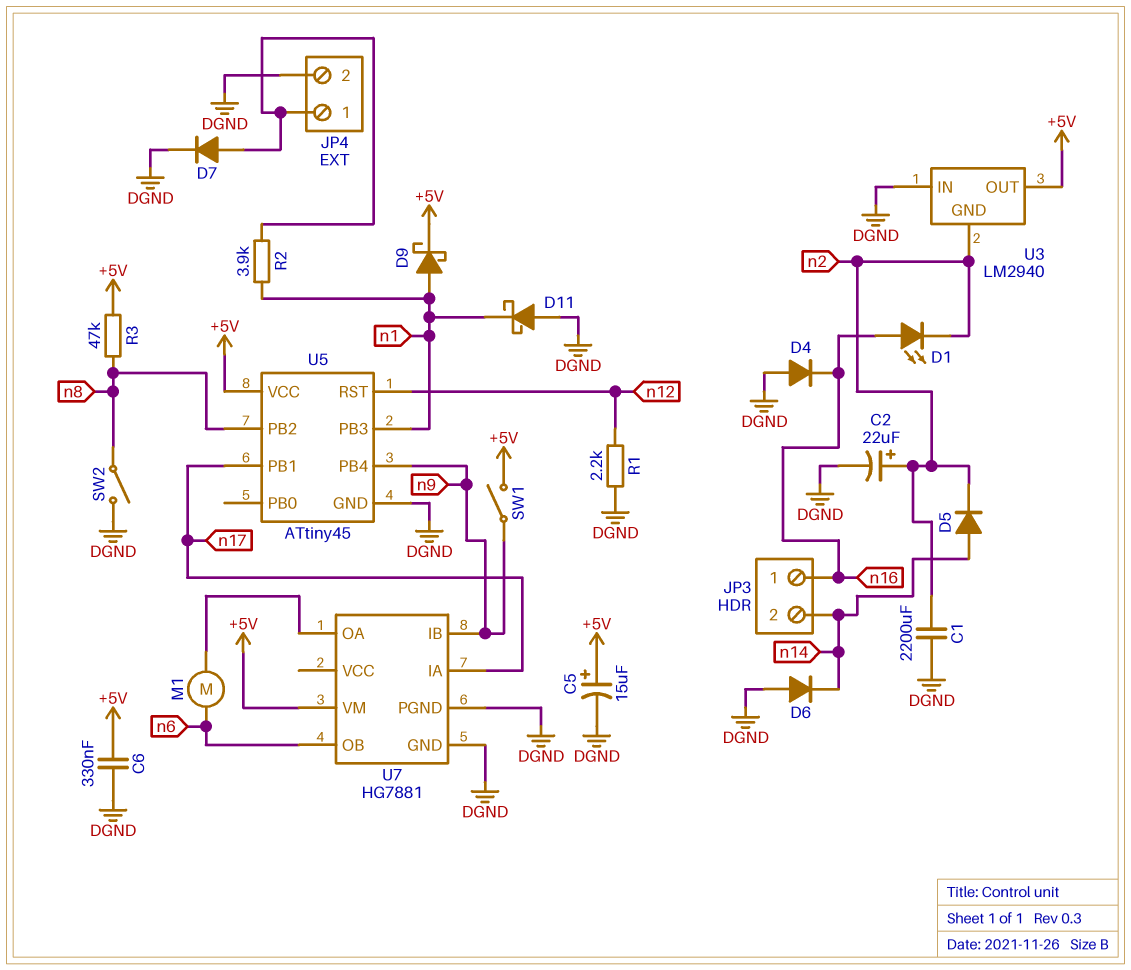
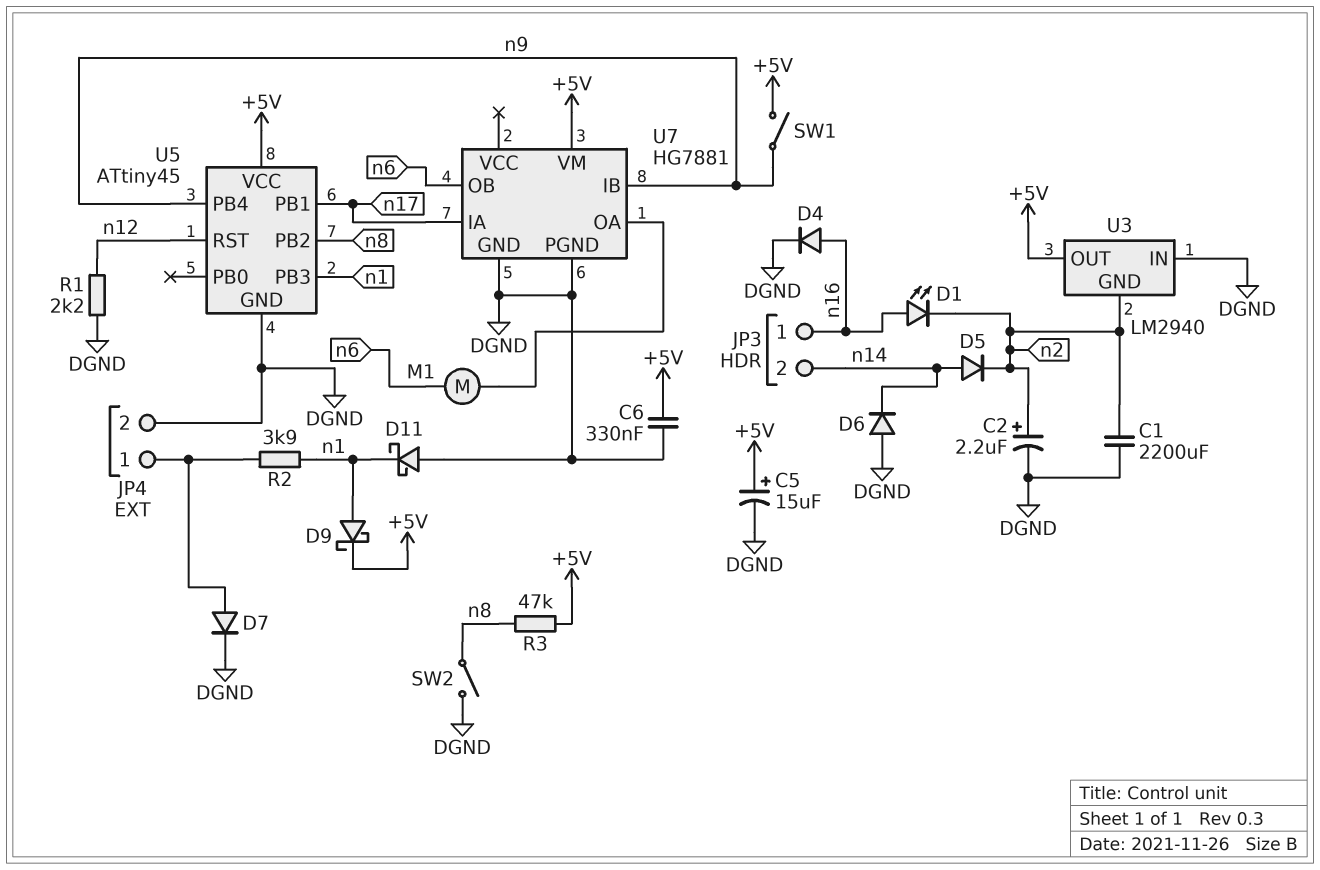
C2: 22uF (plus n2, minus DGND) -> 2.2uF (plus n2, minus DGND)
D4: diode (A DGND, K n16) -> diode (A n16, K DGND)

